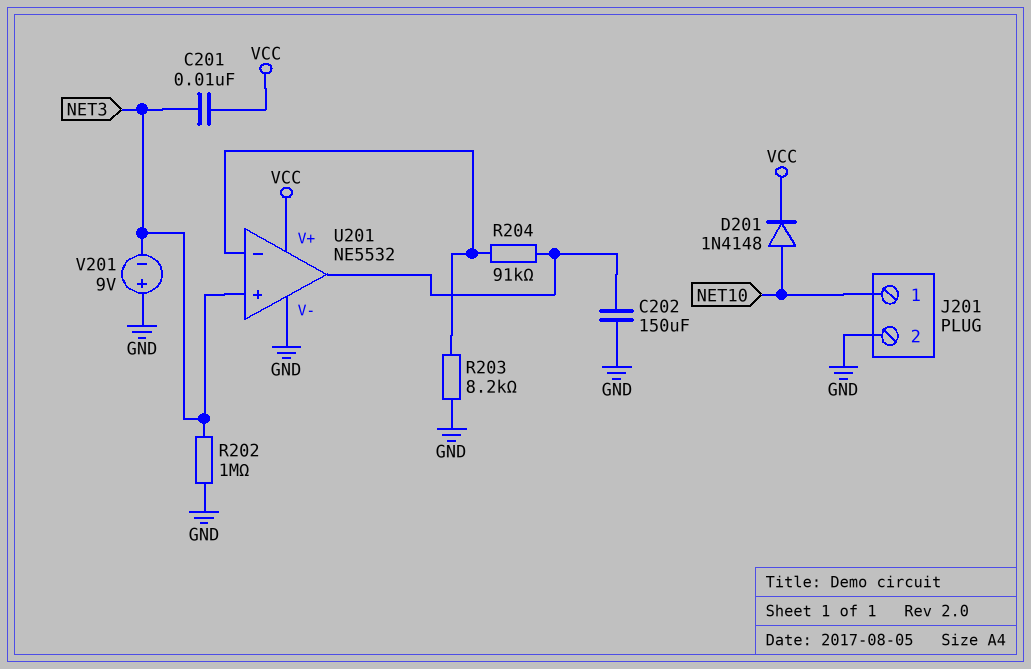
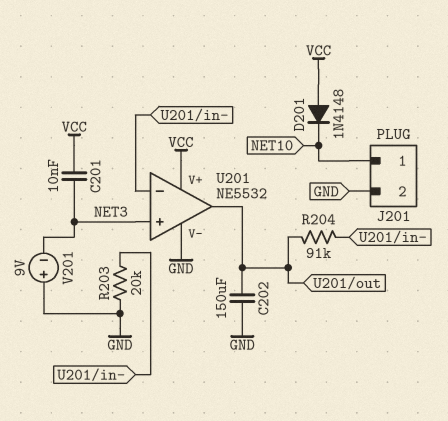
D201: diode 1N4148 (A NET10, K VCC) -> diode 1N4148 (A VCC, K NET10)
R202: 1M (GND, NET3) -> none
R203: 8.2k (GND, U201/in-) -> 20k (GND, U201/in-)

